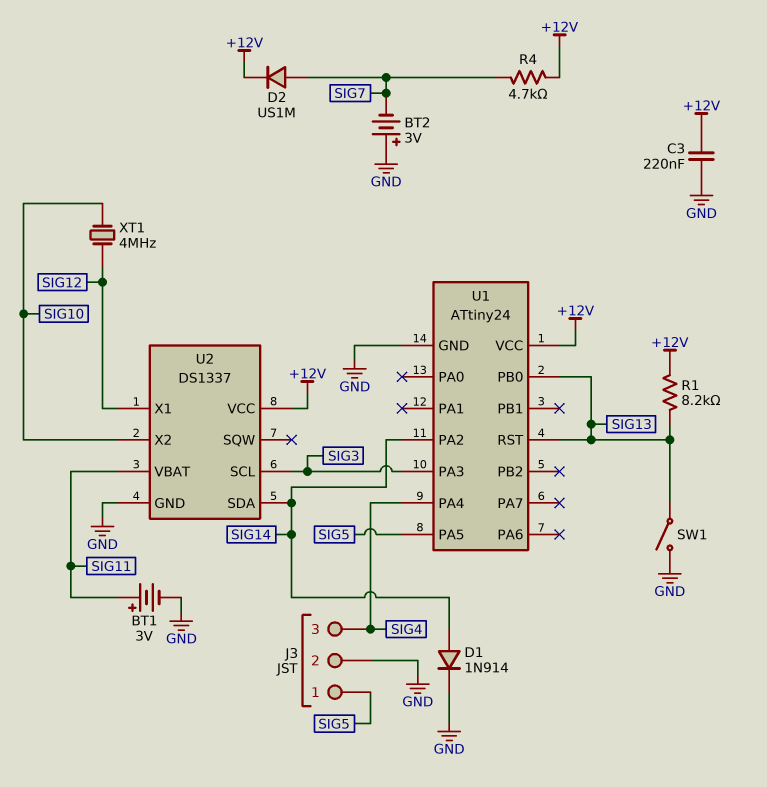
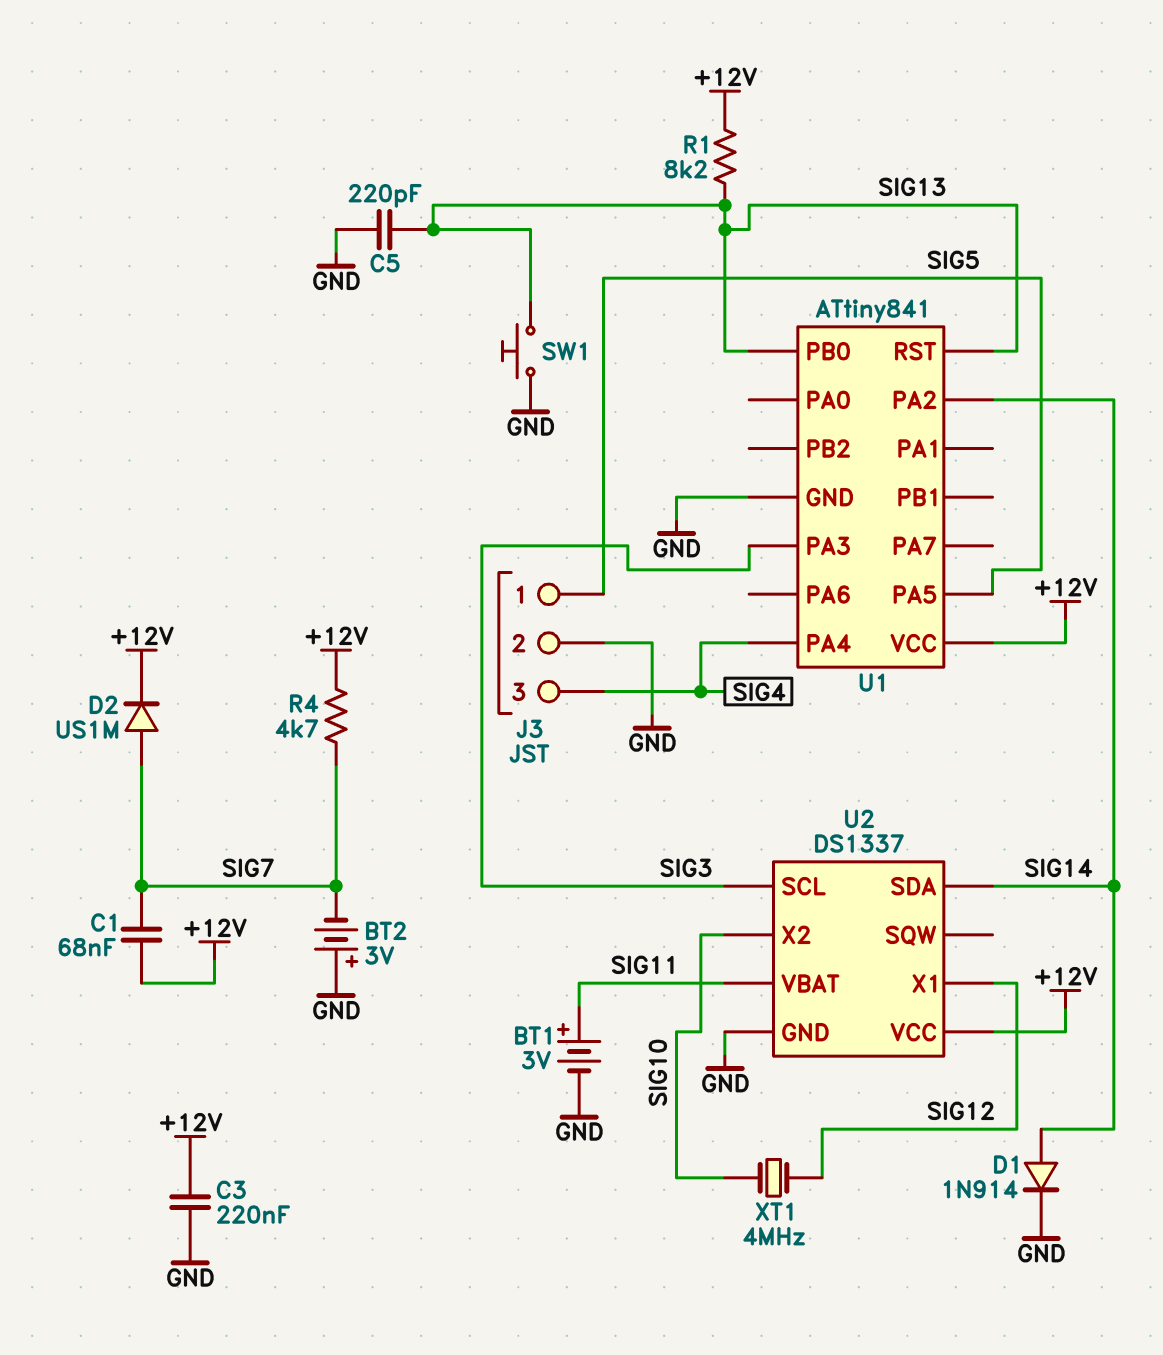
C1: none -> 68nF (+12V, SIG7)
C5: none -> 220pF (GND, SIG13)
SW1: switch (GND, SIG13) -> button (GND, SIG13)
U1: ATtiny24 -> ATtiny841

